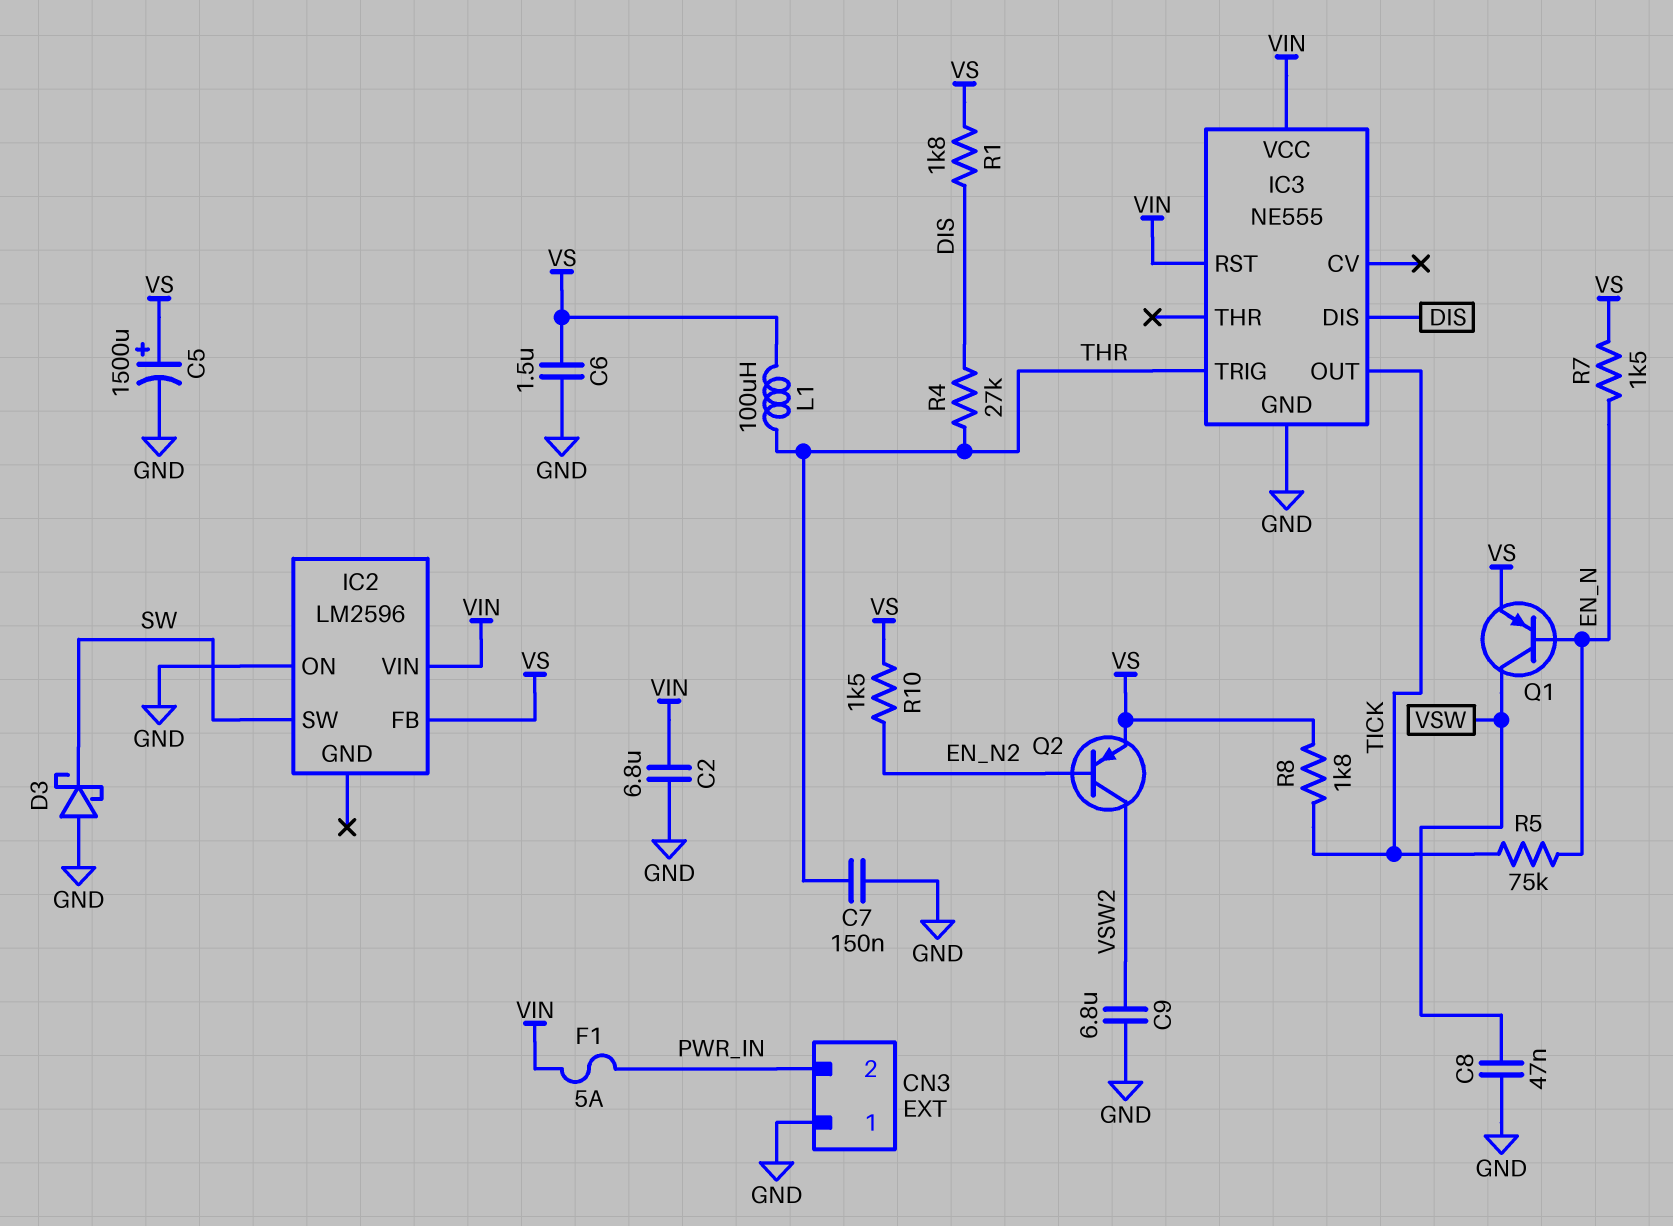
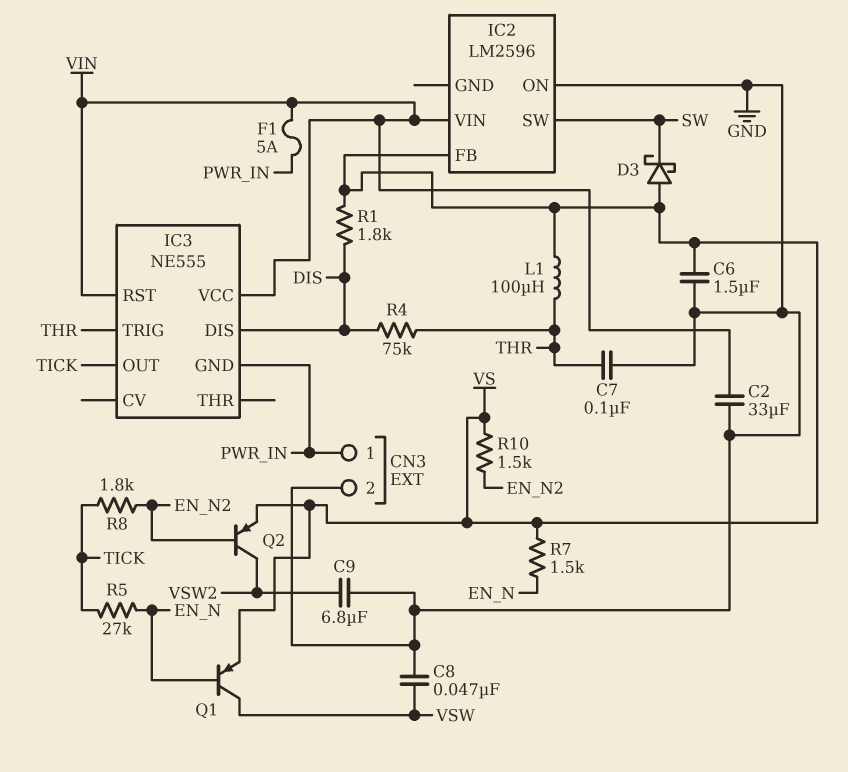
C2: 6.8uF (GND, VIN) -> 33uF (GND, VIN)
C5: 1500uF (plus VS, minus GND) -> none
C7: 150nF (GND, THR) -> 100nF (GND, THR)
CN3 pin 1: GND -> PWR_IN
CN3 pin 2: PWR_IN -> GND
D3: schottky (A GND, K SW) -> schottky (A VS, K SW)
IC3 pin GND: GND -> PWR_IN
R4: 27k (DIS, THR) -> 75k (DIS, THR)
R5: 75k (EN_N, TICK) -> 27k (EN_N, TICK)
R8: 1.8k (TICK, VS) -> 1.8k (EN_N2, TICK)

